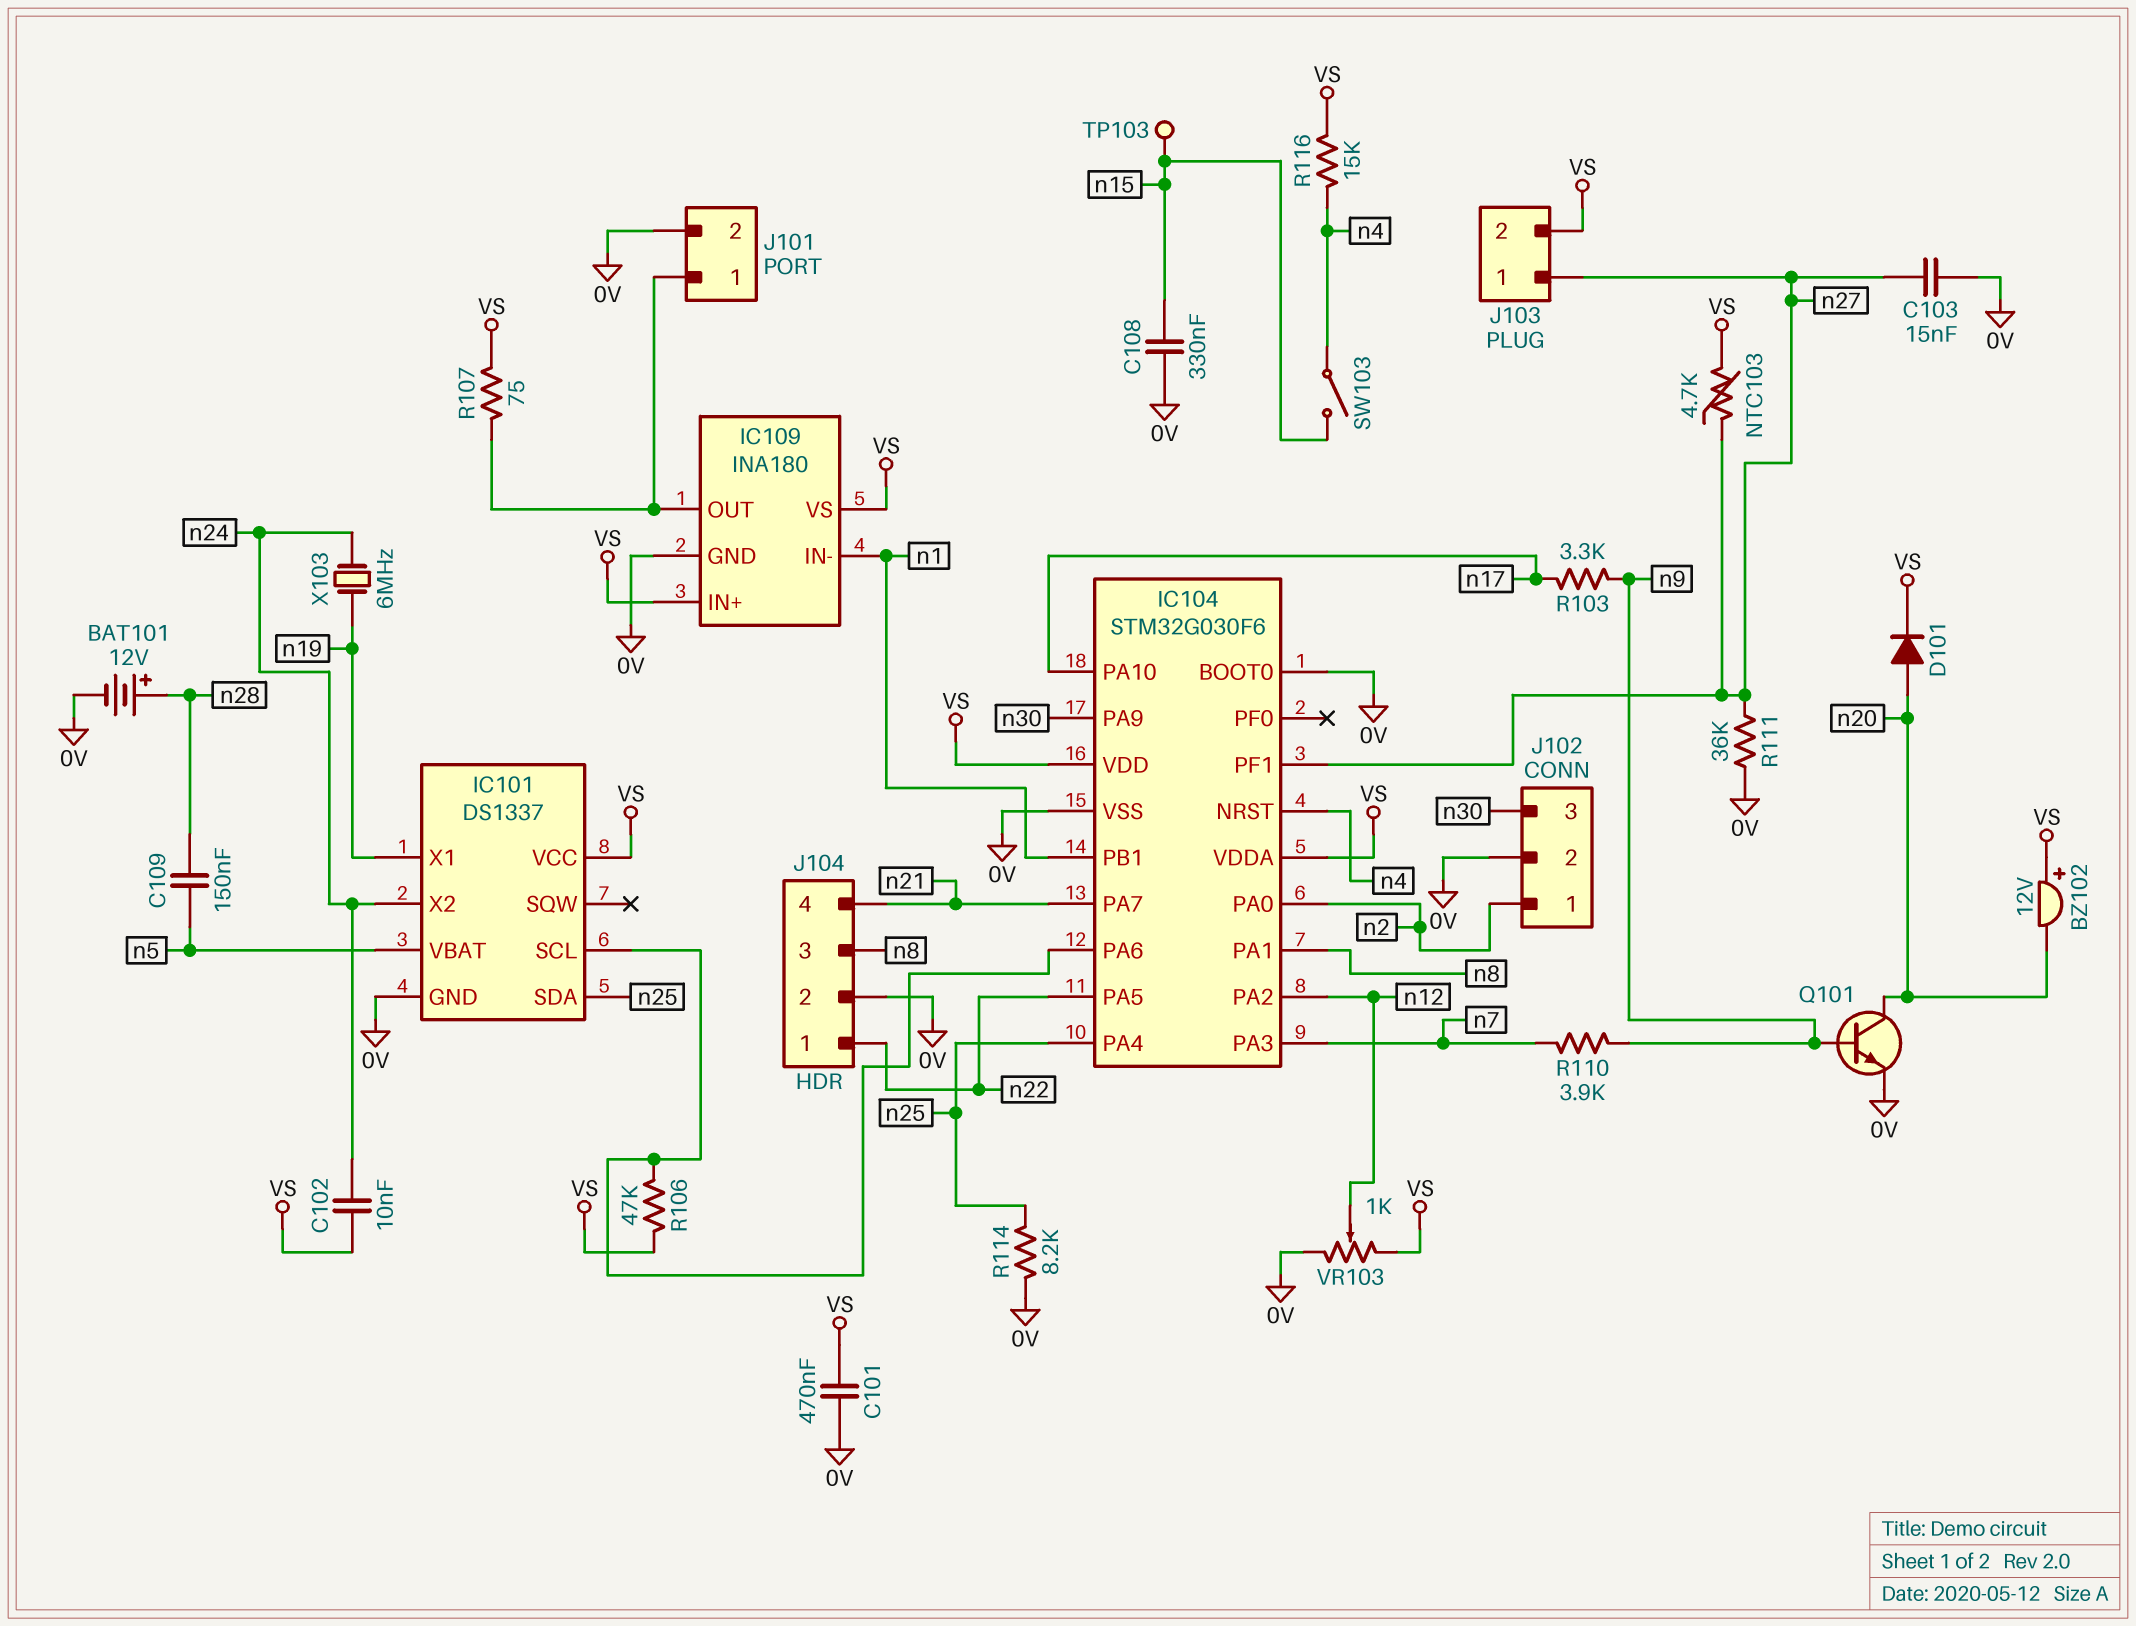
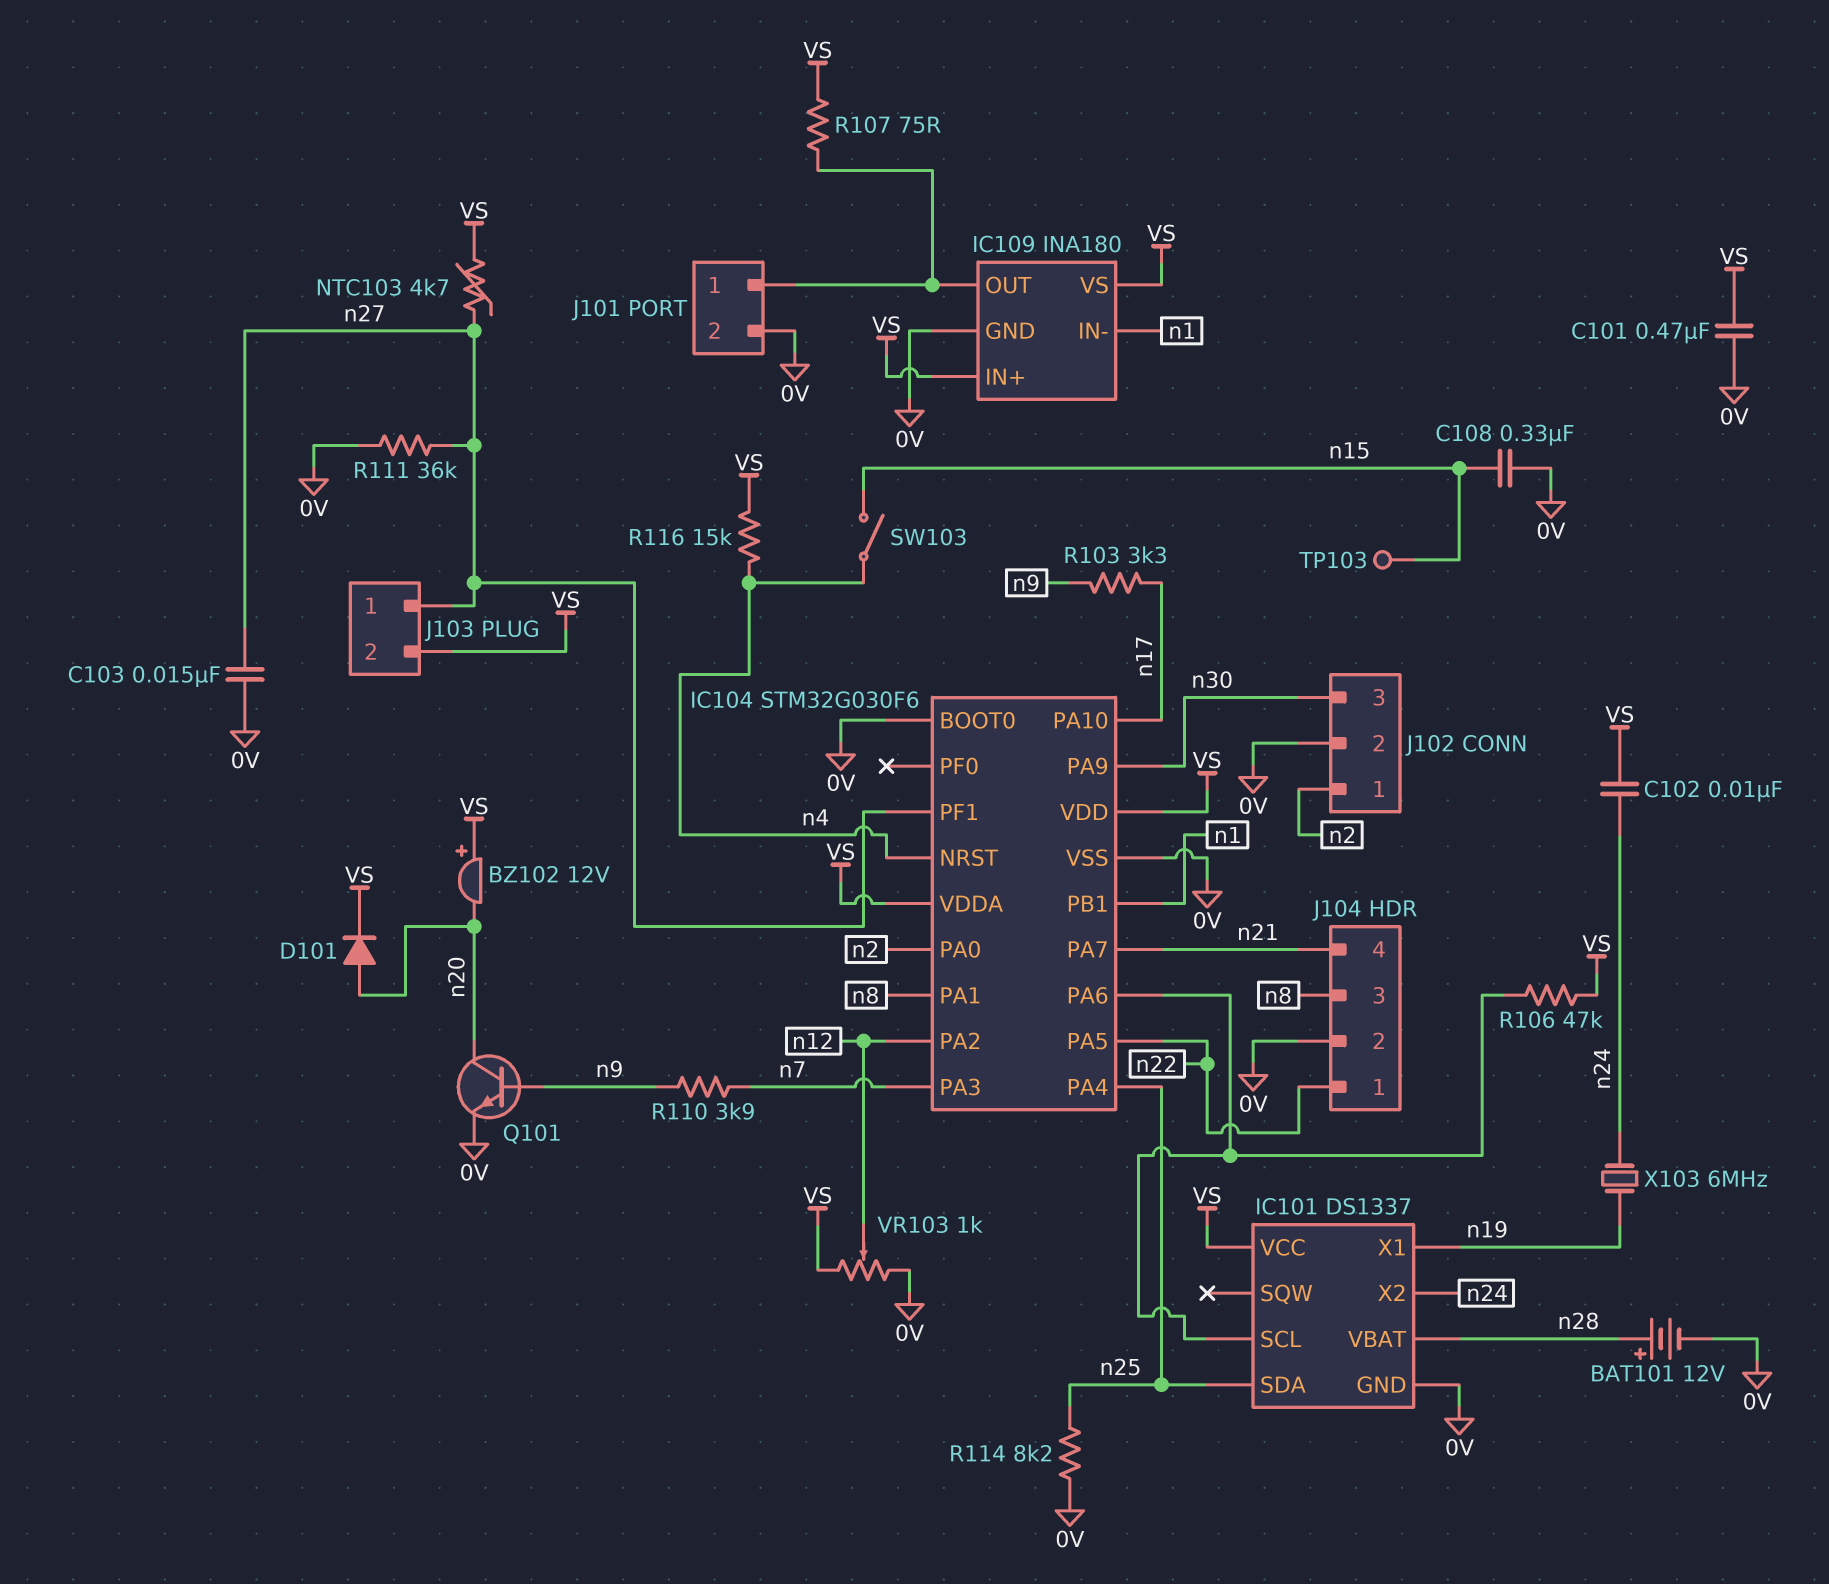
C109: 150nF (n5, n28) -> none
IC101 pin VBAT: n5 -> n28

